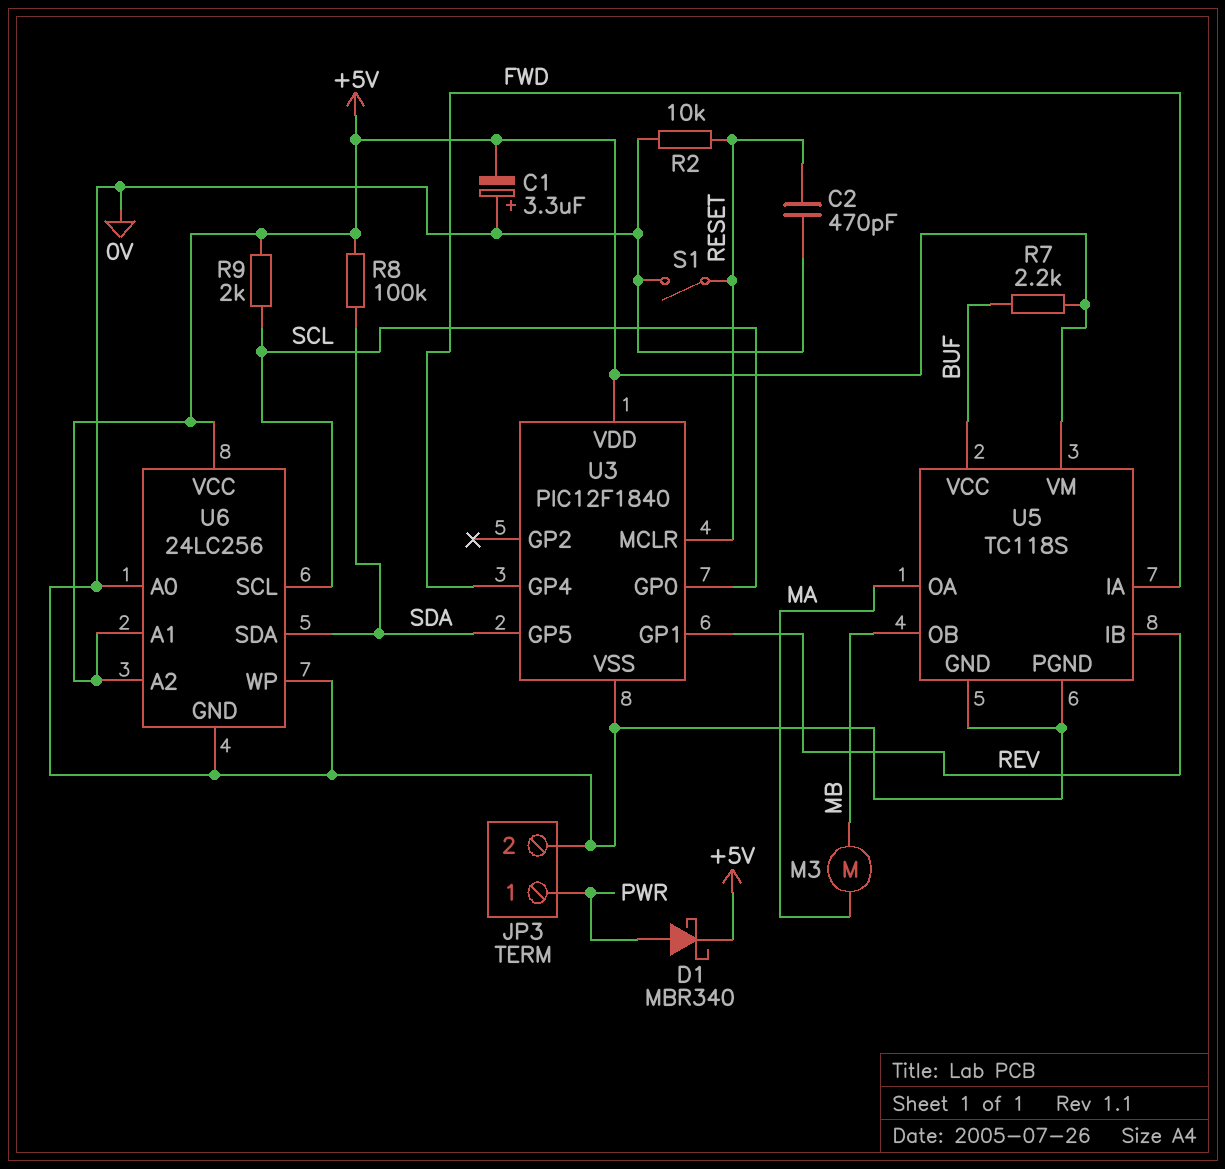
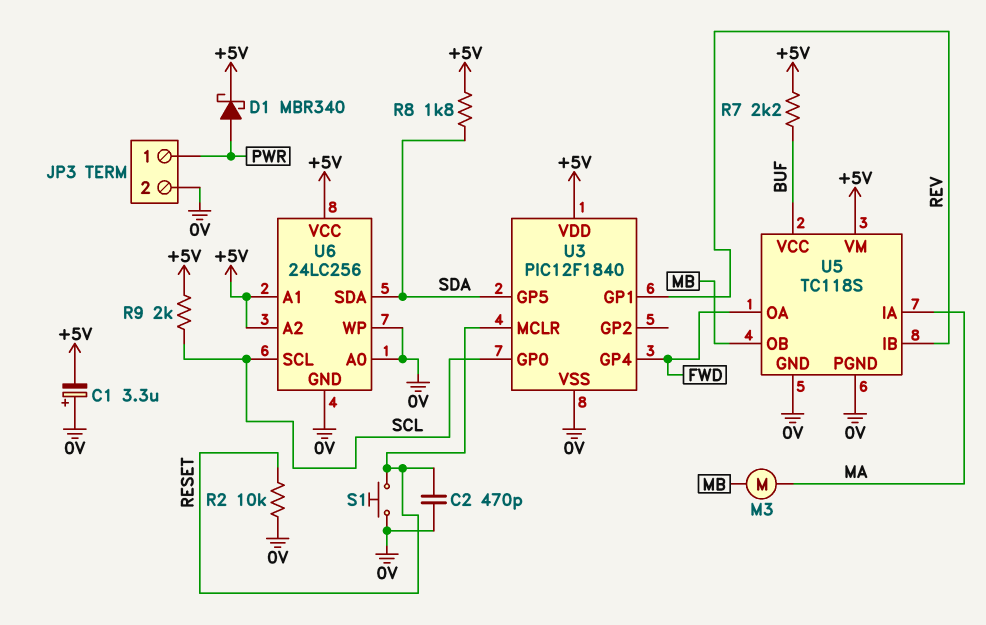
R8: 100k (+5V, SDA) -> 1.8k (+5V, SDA)
S1: switch (0V, RESET) -> button (0V, RESET)
U5 pin IA: FWD -> MA
U5 pin OA: MA -> FWD

